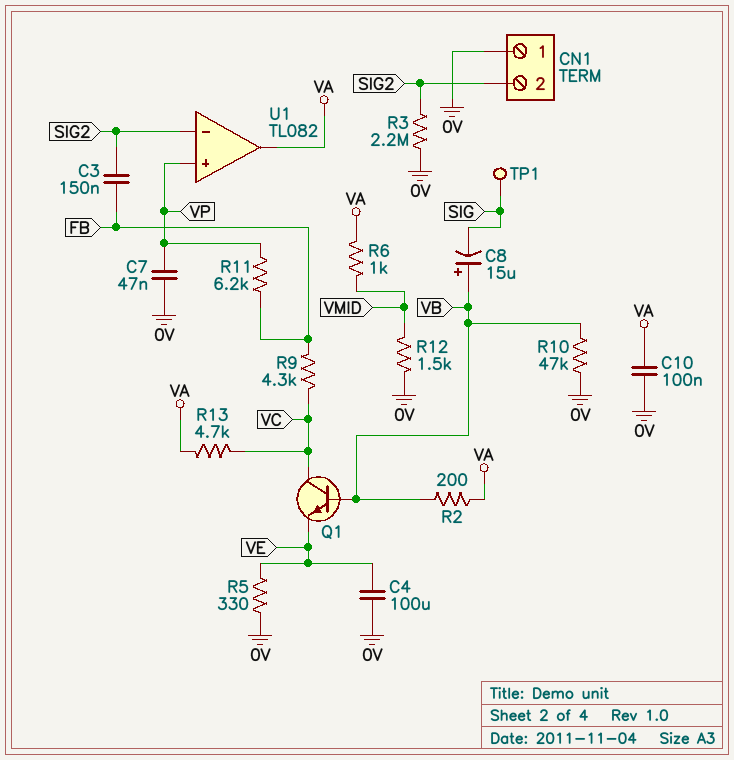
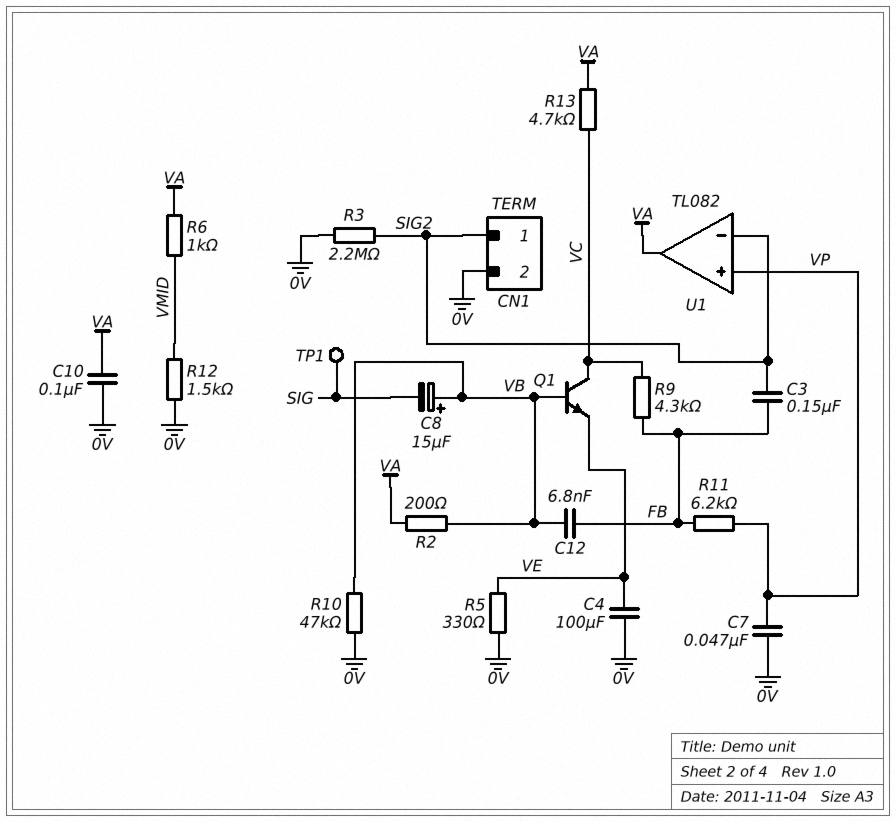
C12: none -> 6.8nF (FB, VB)
CN1 pin 1: 0V -> SIG2
CN1 pin 2: SIG2 -> 0V

